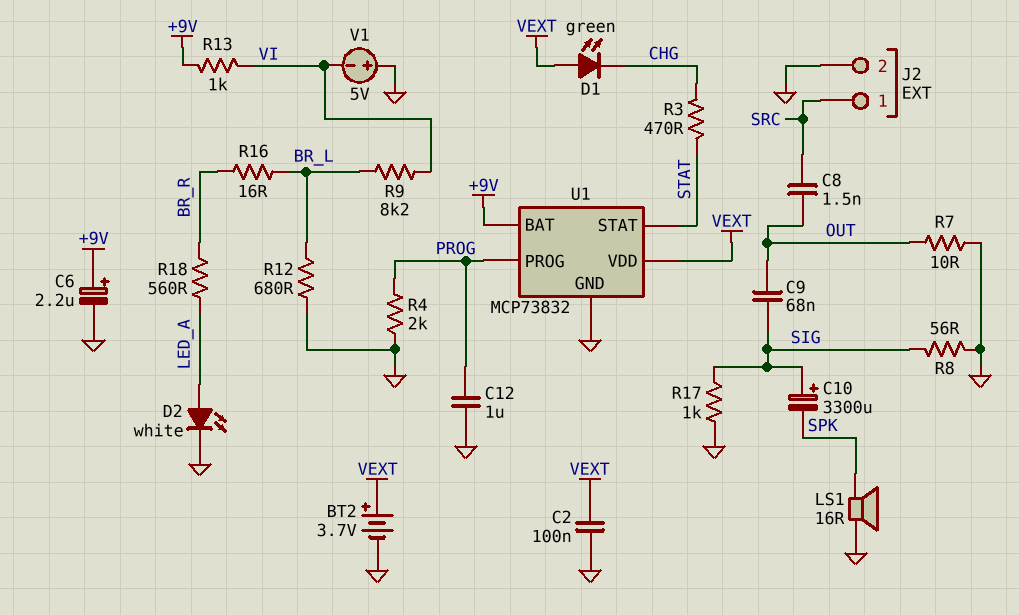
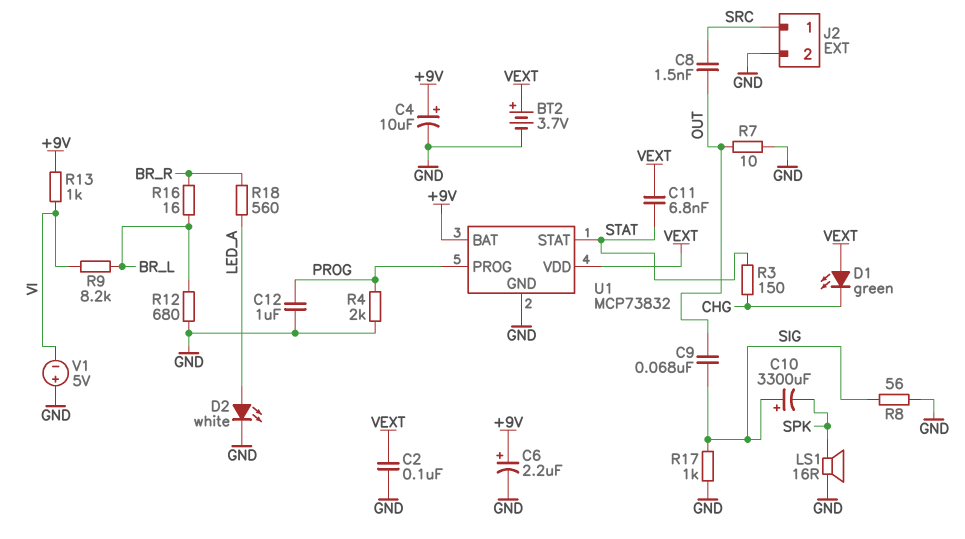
C4: none -> 10uF (plus +9V, minus GND)
C11: none -> 6.8nF (STAT, VEXT)
R3: 470 (CHG, STAT) -> 150 (CHG, STAT)

